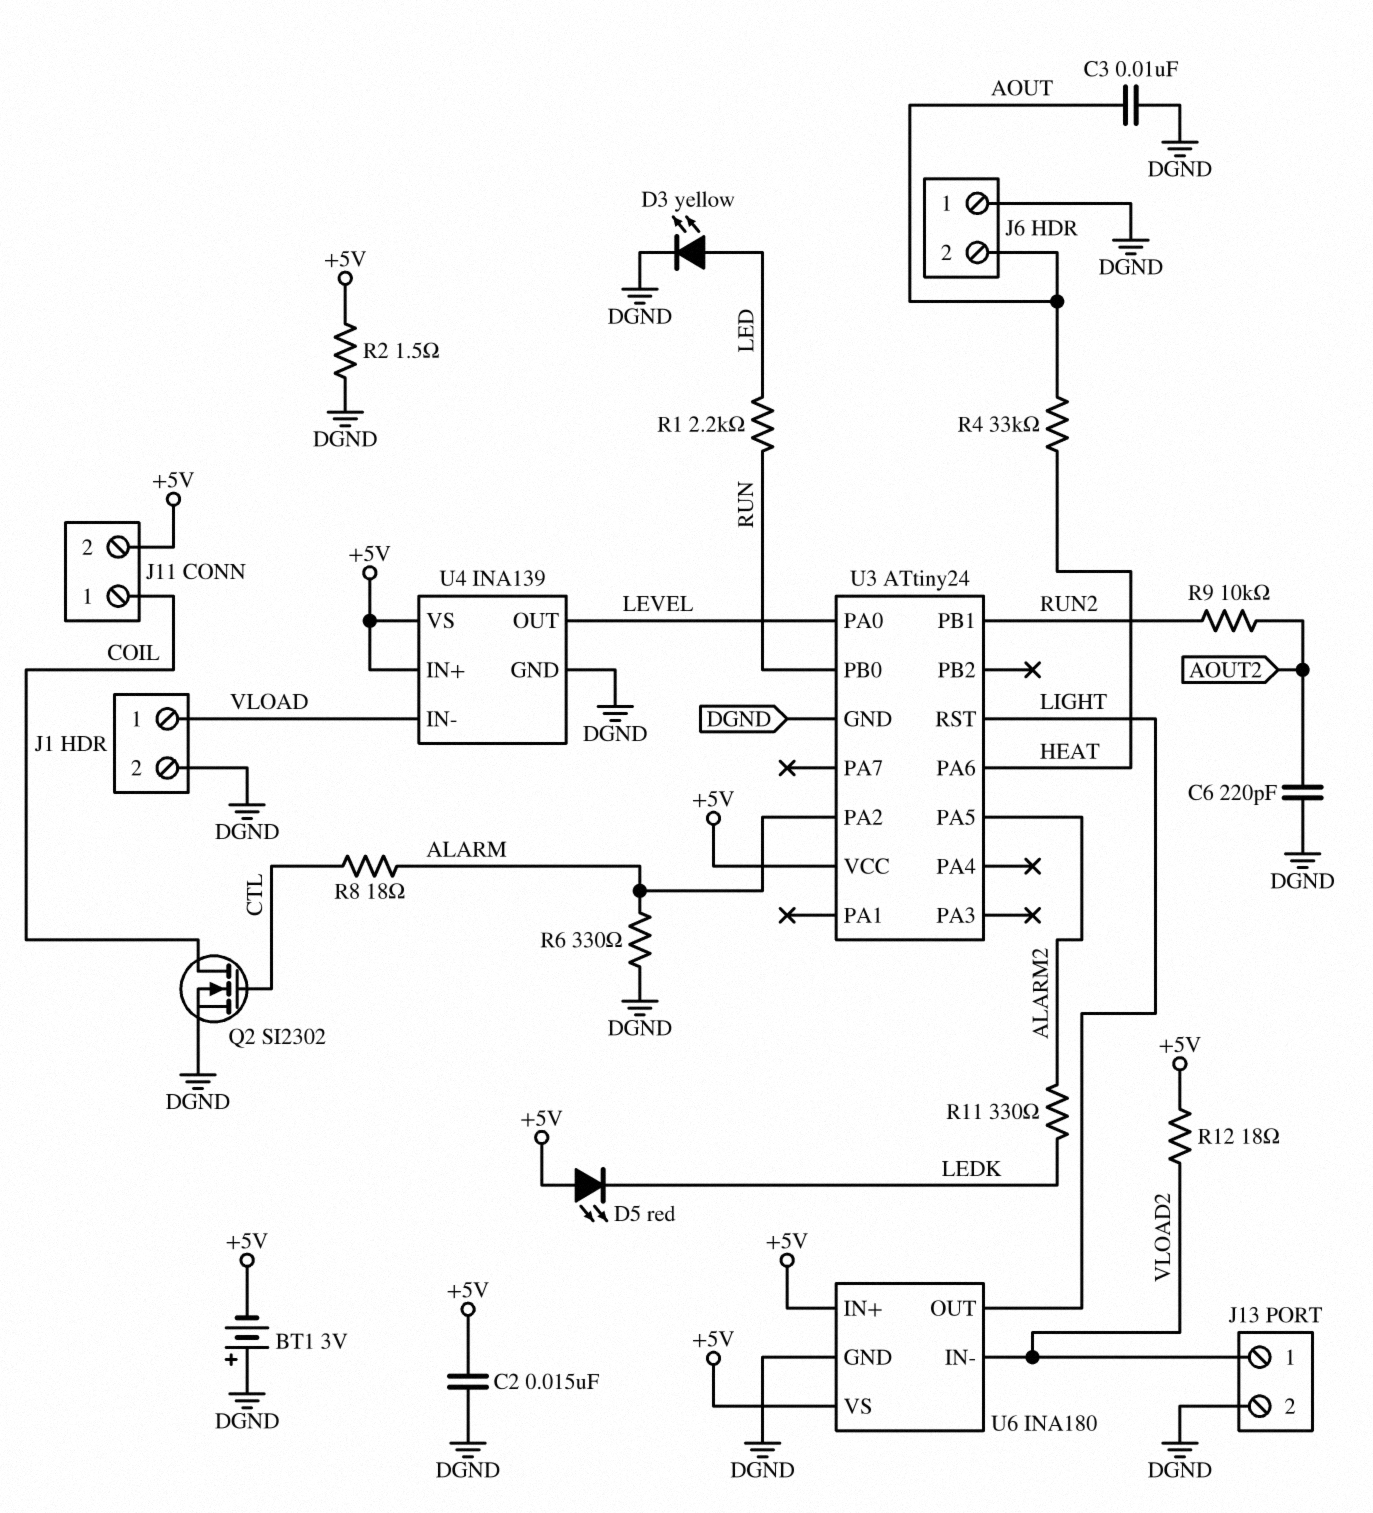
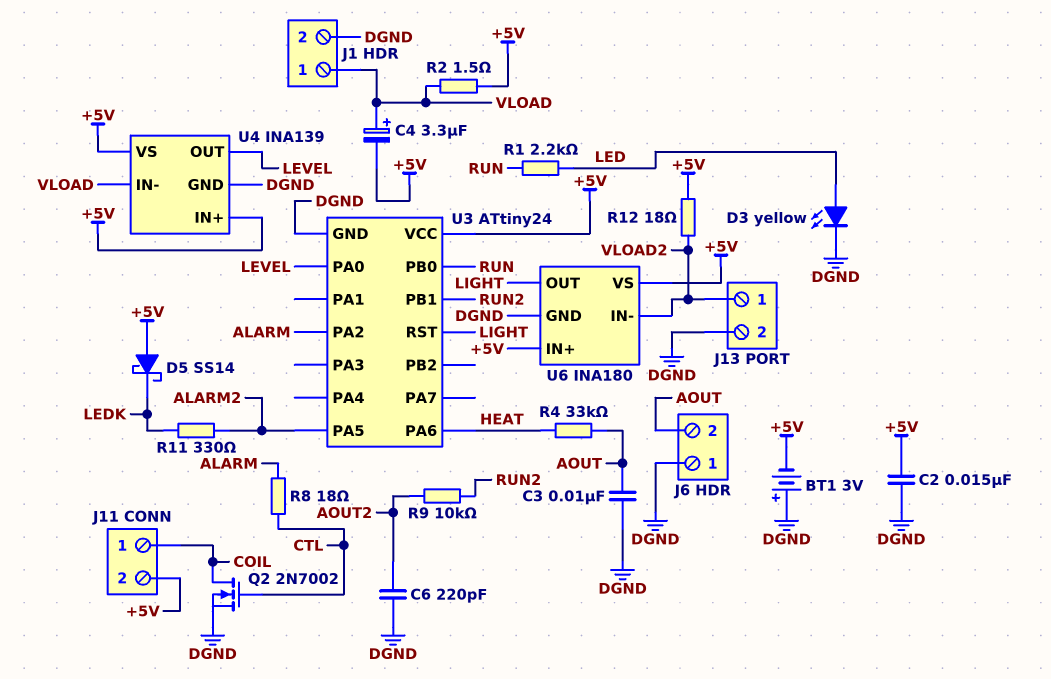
C4: none -> 3.3uF (plus VLOAD, minus +5V)
D5: LED red (A +5V, K LEDK) -> schottky SS14 (A +5V, K LEDK)
Q2: NMOS SI2302 (G CTL, D COIL, S DGND) -> NMOS 2N7002 (G CTL, D COIL, S DGND)
R2: 1.5 (+5V, DGND) -> 1.5 (+5V, VLOAD)
R6: 330 (ALARM, DGND) -> none

